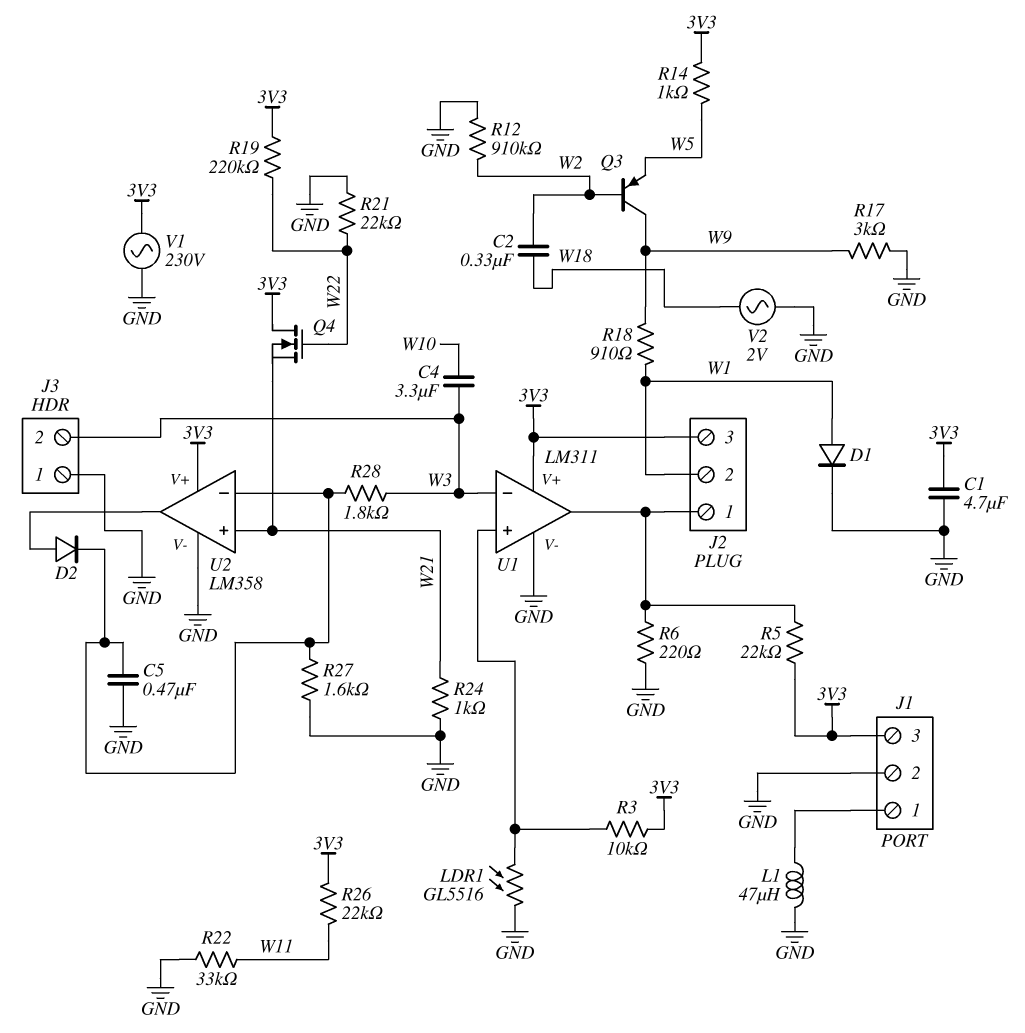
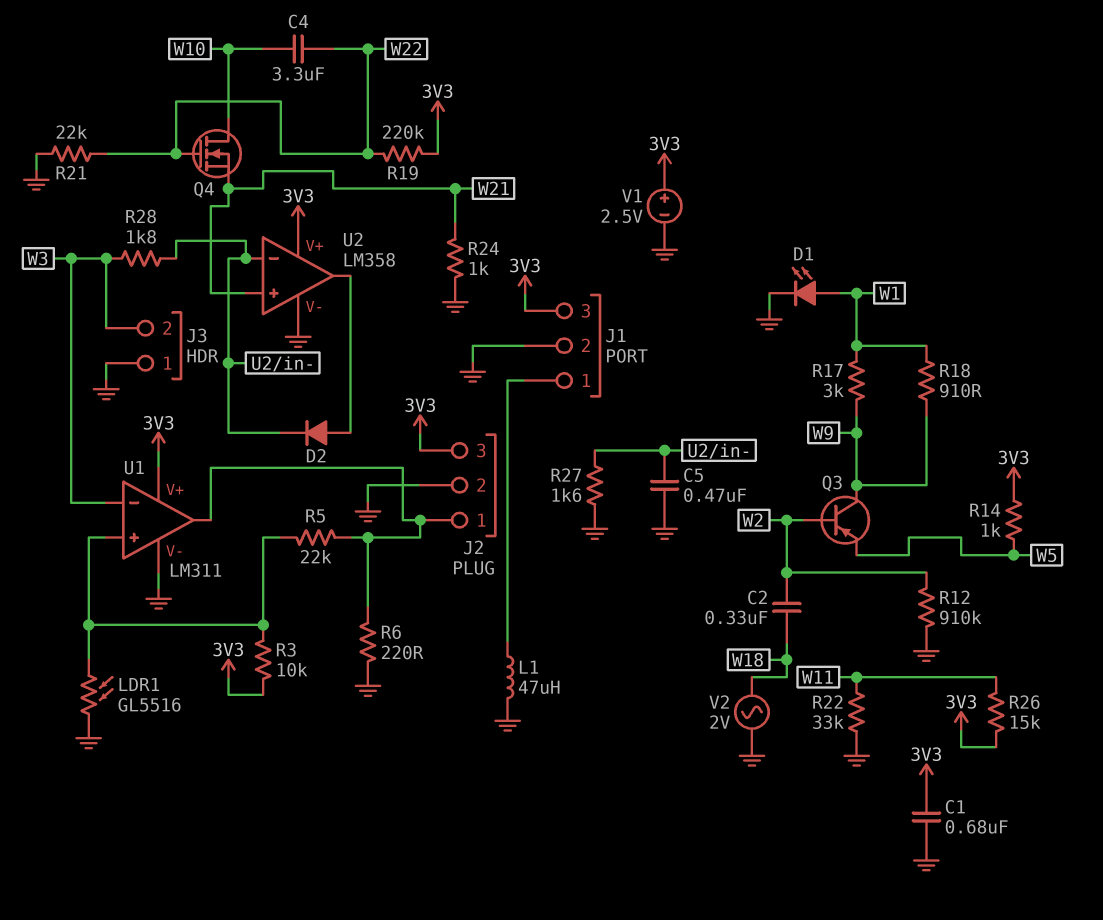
C1: 4.7uF (3V3, GND) -> 680nF (3V3, GND)
C4: 3.3uF (W3, W10) -> 3.3uF (W10, W22)
D1: diode (A W1, K GND) -> LED (A W1, K GND)
J2 pin 2: W1 -> GND
Q4: NMOS (G W22, D 3V3, S W21) -> NMOS (G W22, D W10, S W21)
R5: 22k (3V3, J2/1) -> 22k (J2/1, U1/in+)
R17: 3k (GND, W9) -> 3k (W1, W9)
R26: 22k (3V3, W11) -> 15k (3V3, W11)
V1: AC 230V (3V3, GND) -> 2.5V (plus 3V3, minus GND)

